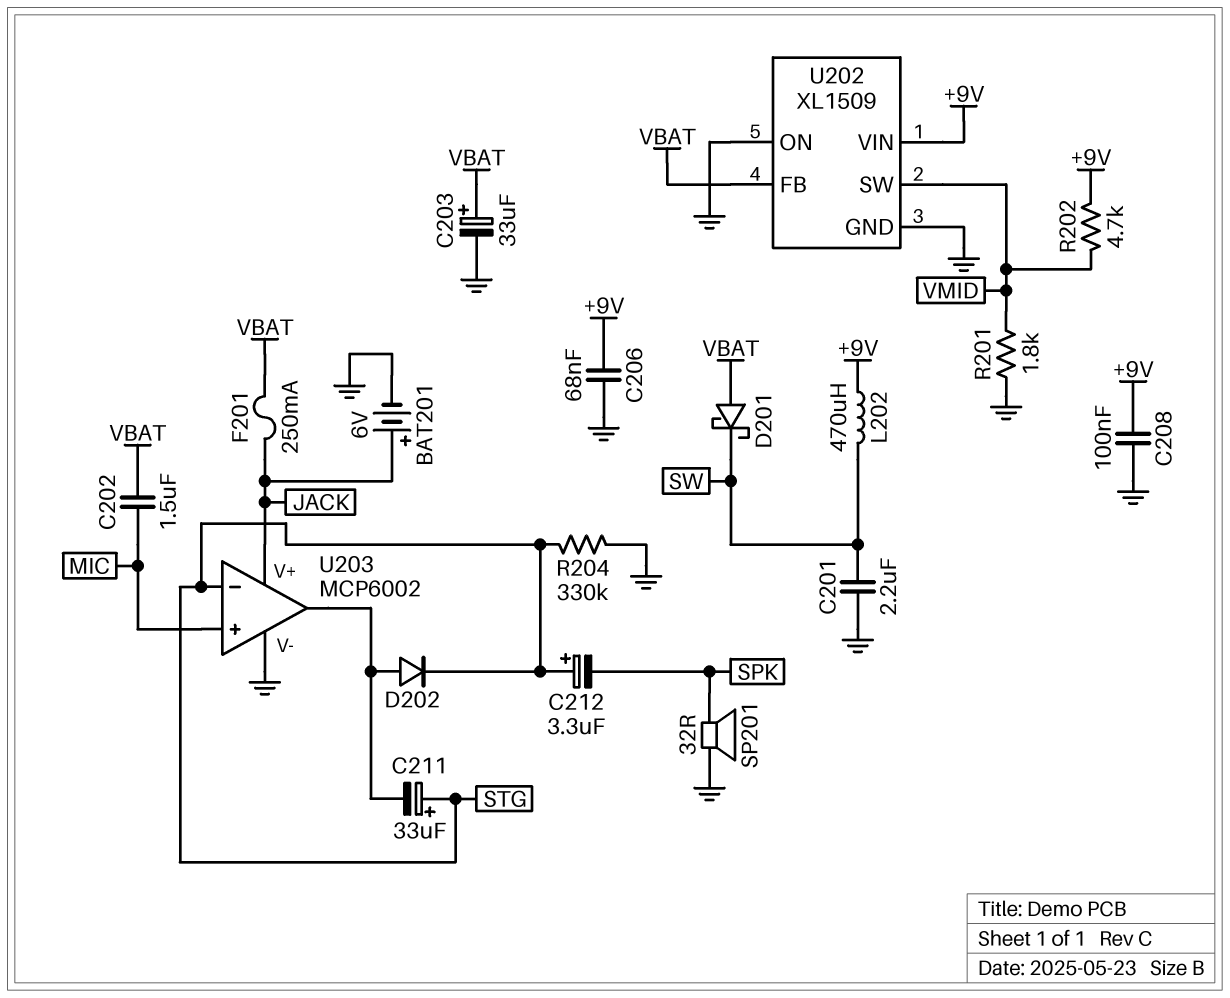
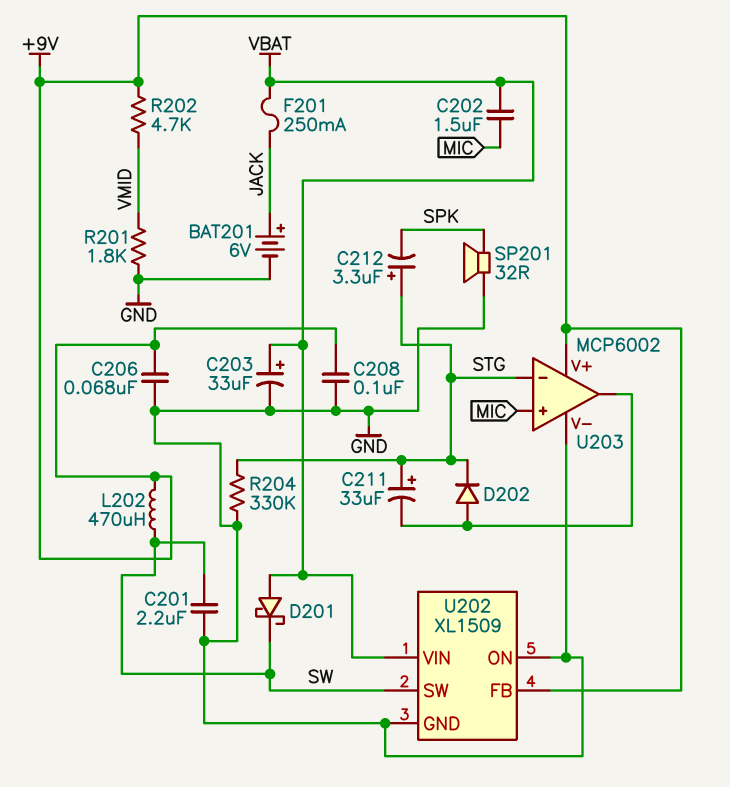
U202 pin FB: VBAT -> +9V
U202 pin SW: VMID -> SW
U202 pin VIN: +9V -> VBAT
U203 pin V+: JACK -> +9V

